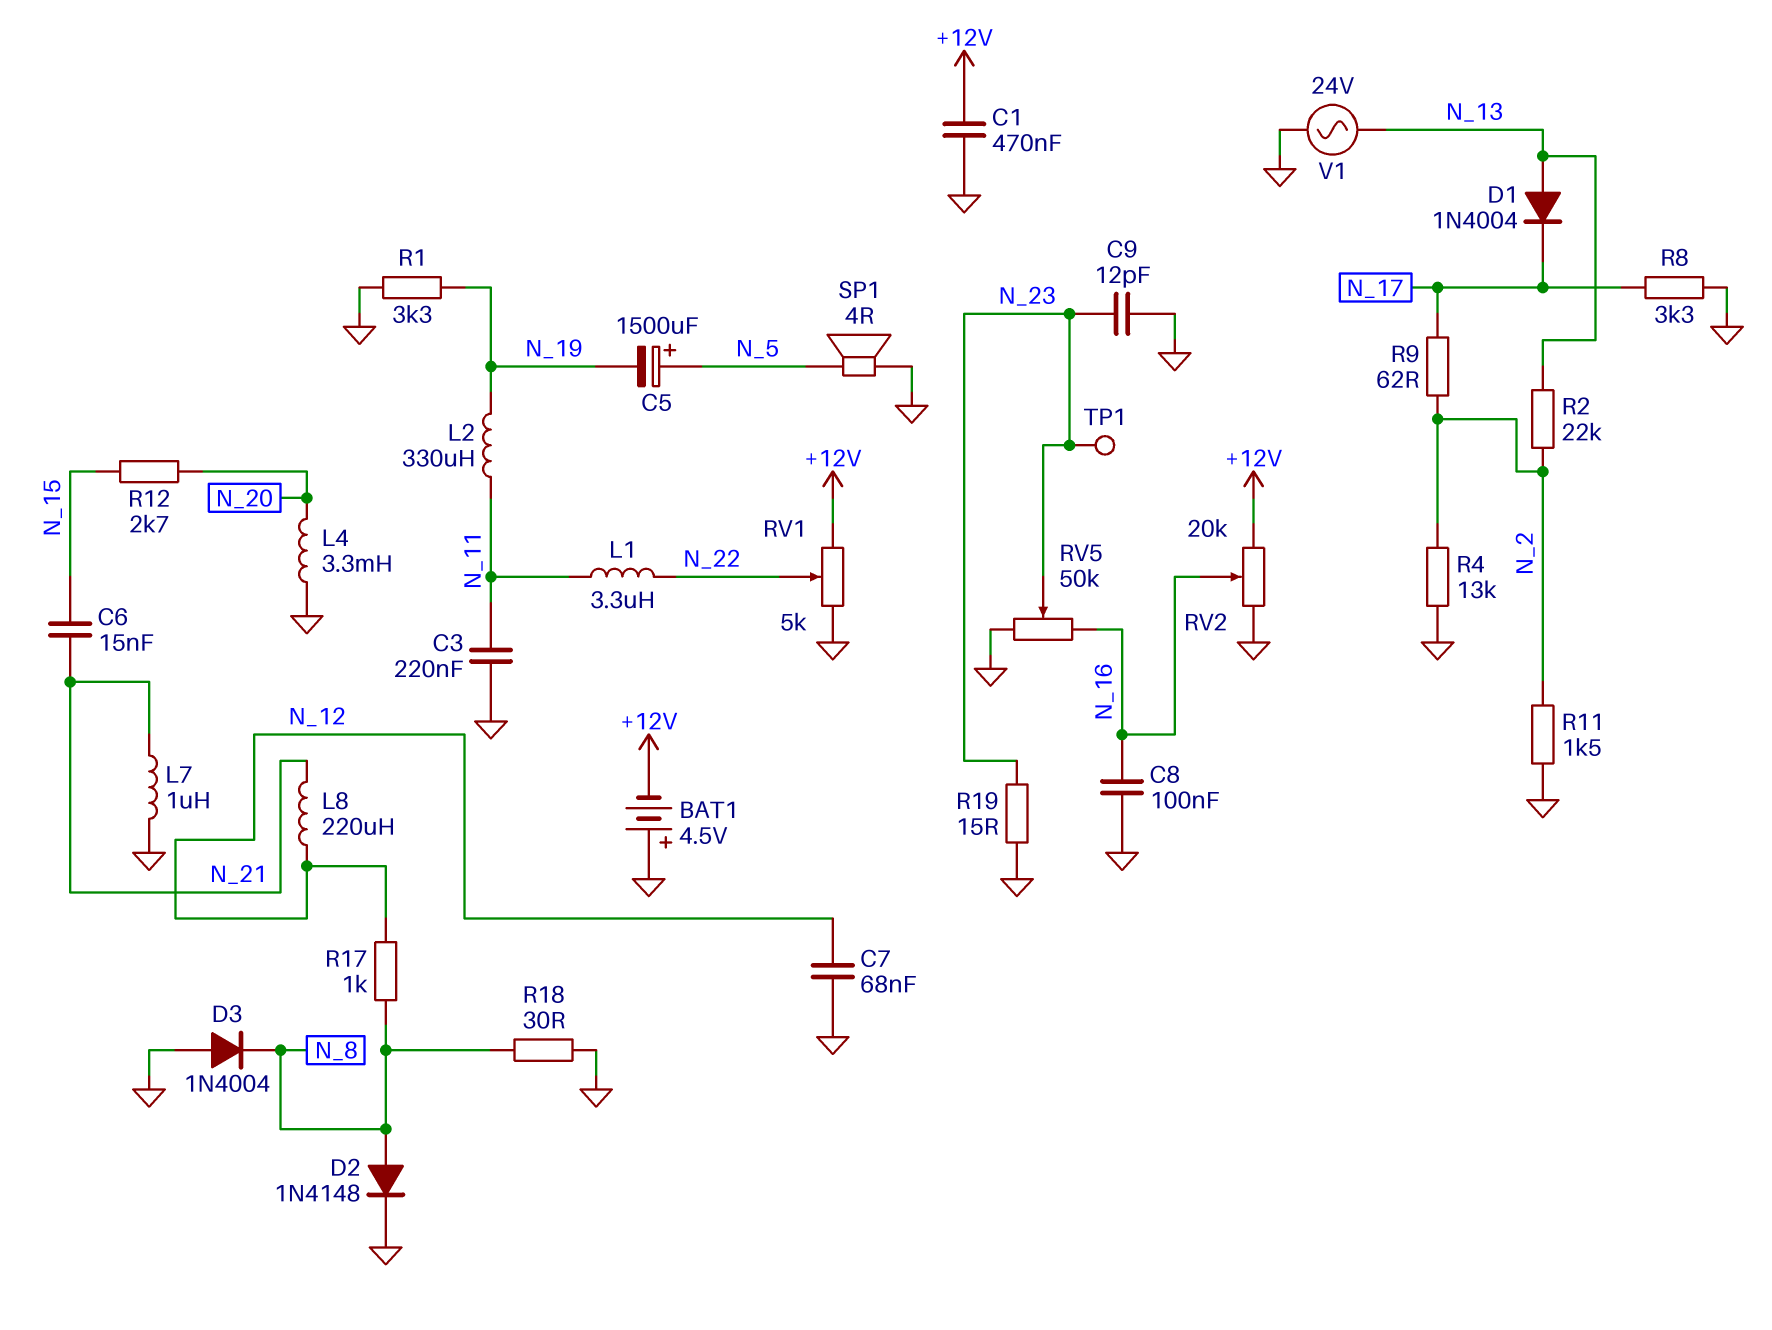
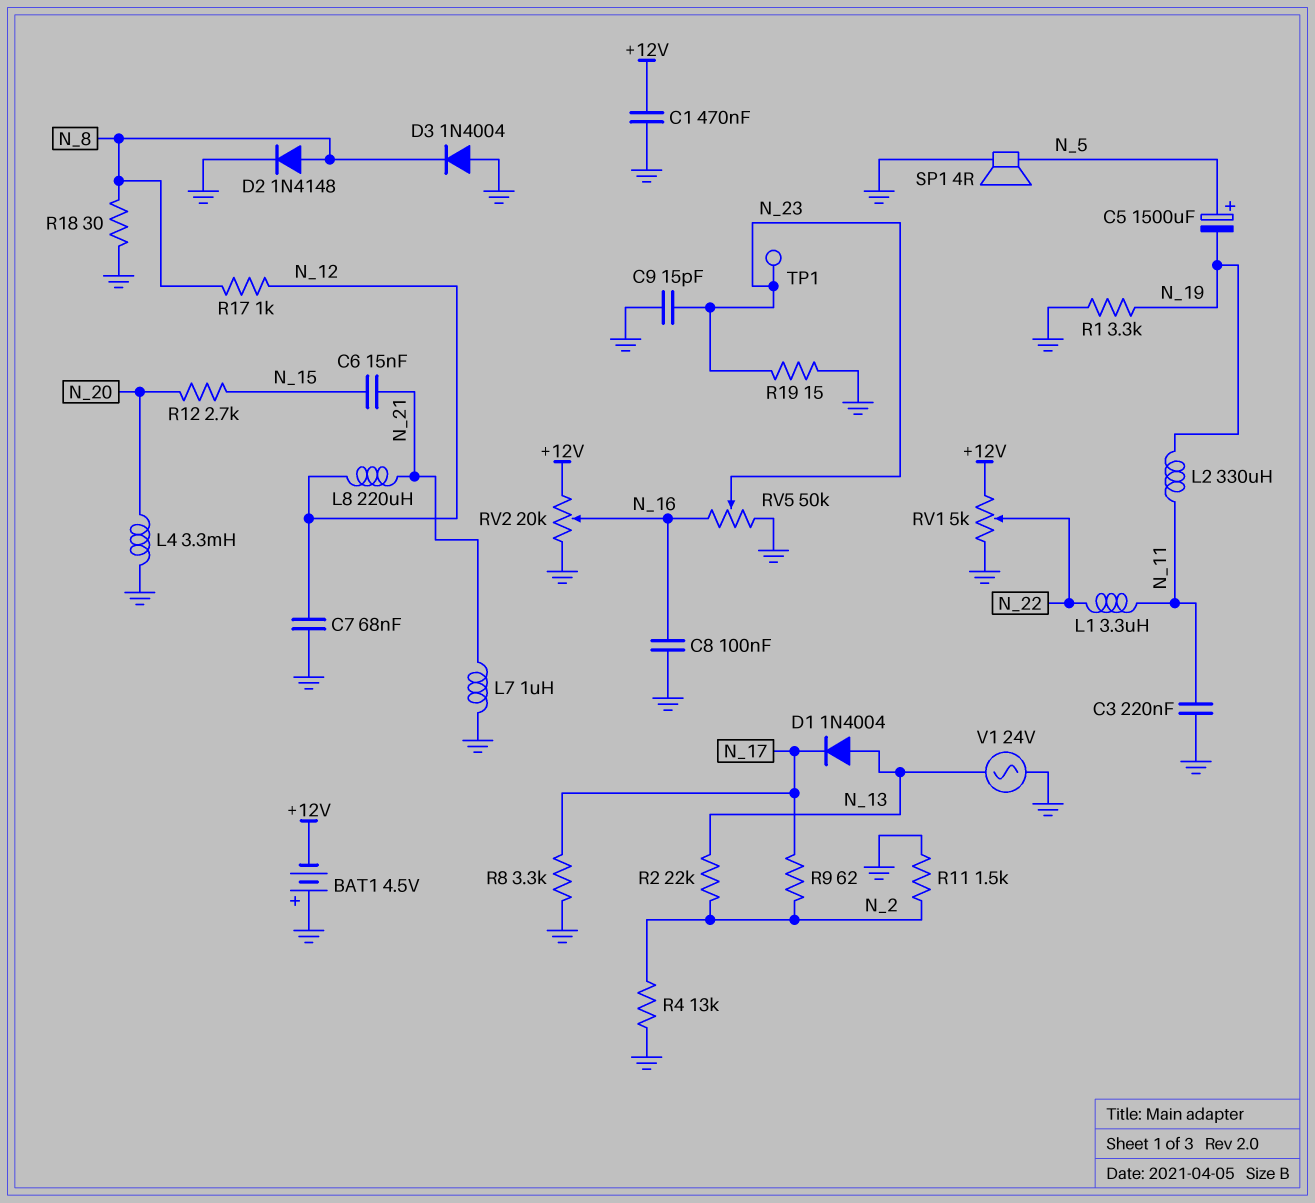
C9: 12pF (GND, N_23) -> 15pF (GND, N_23)

